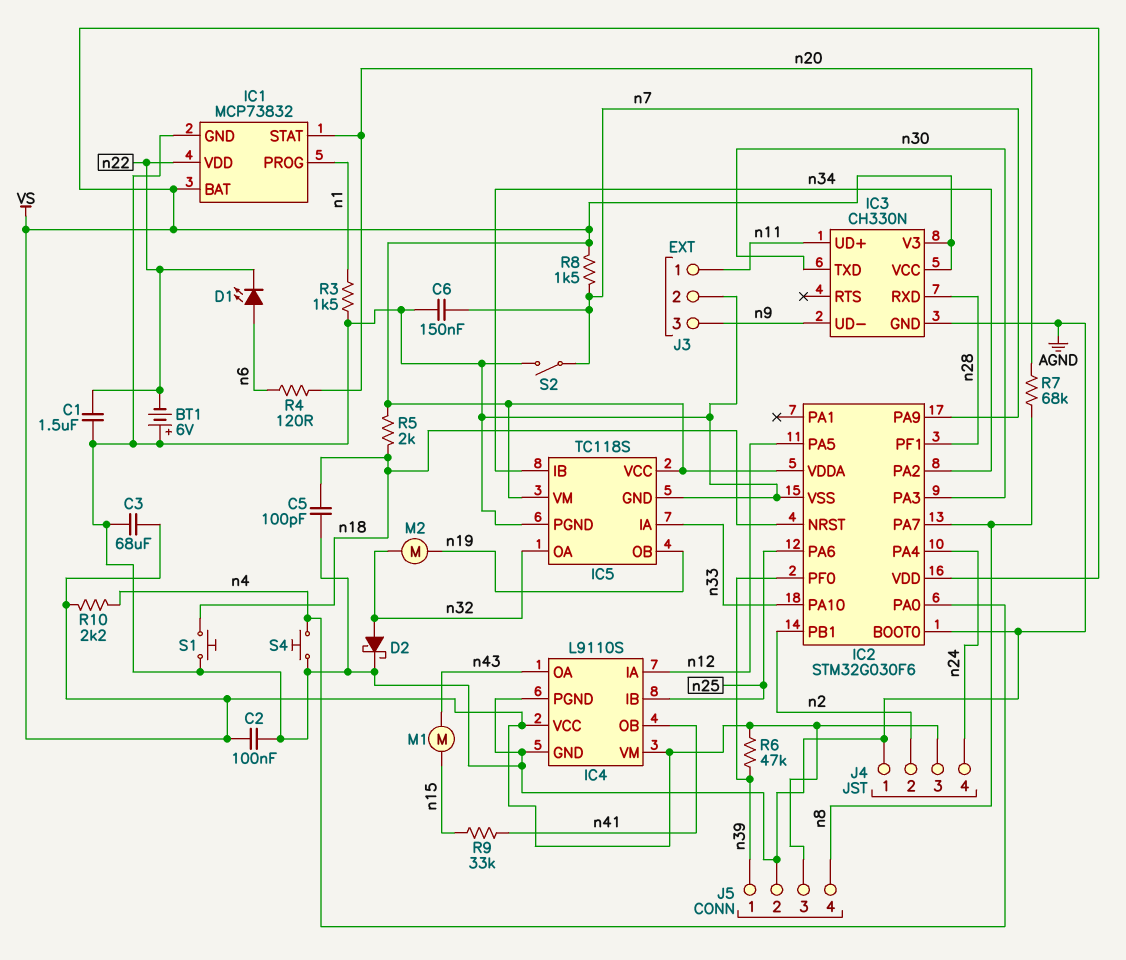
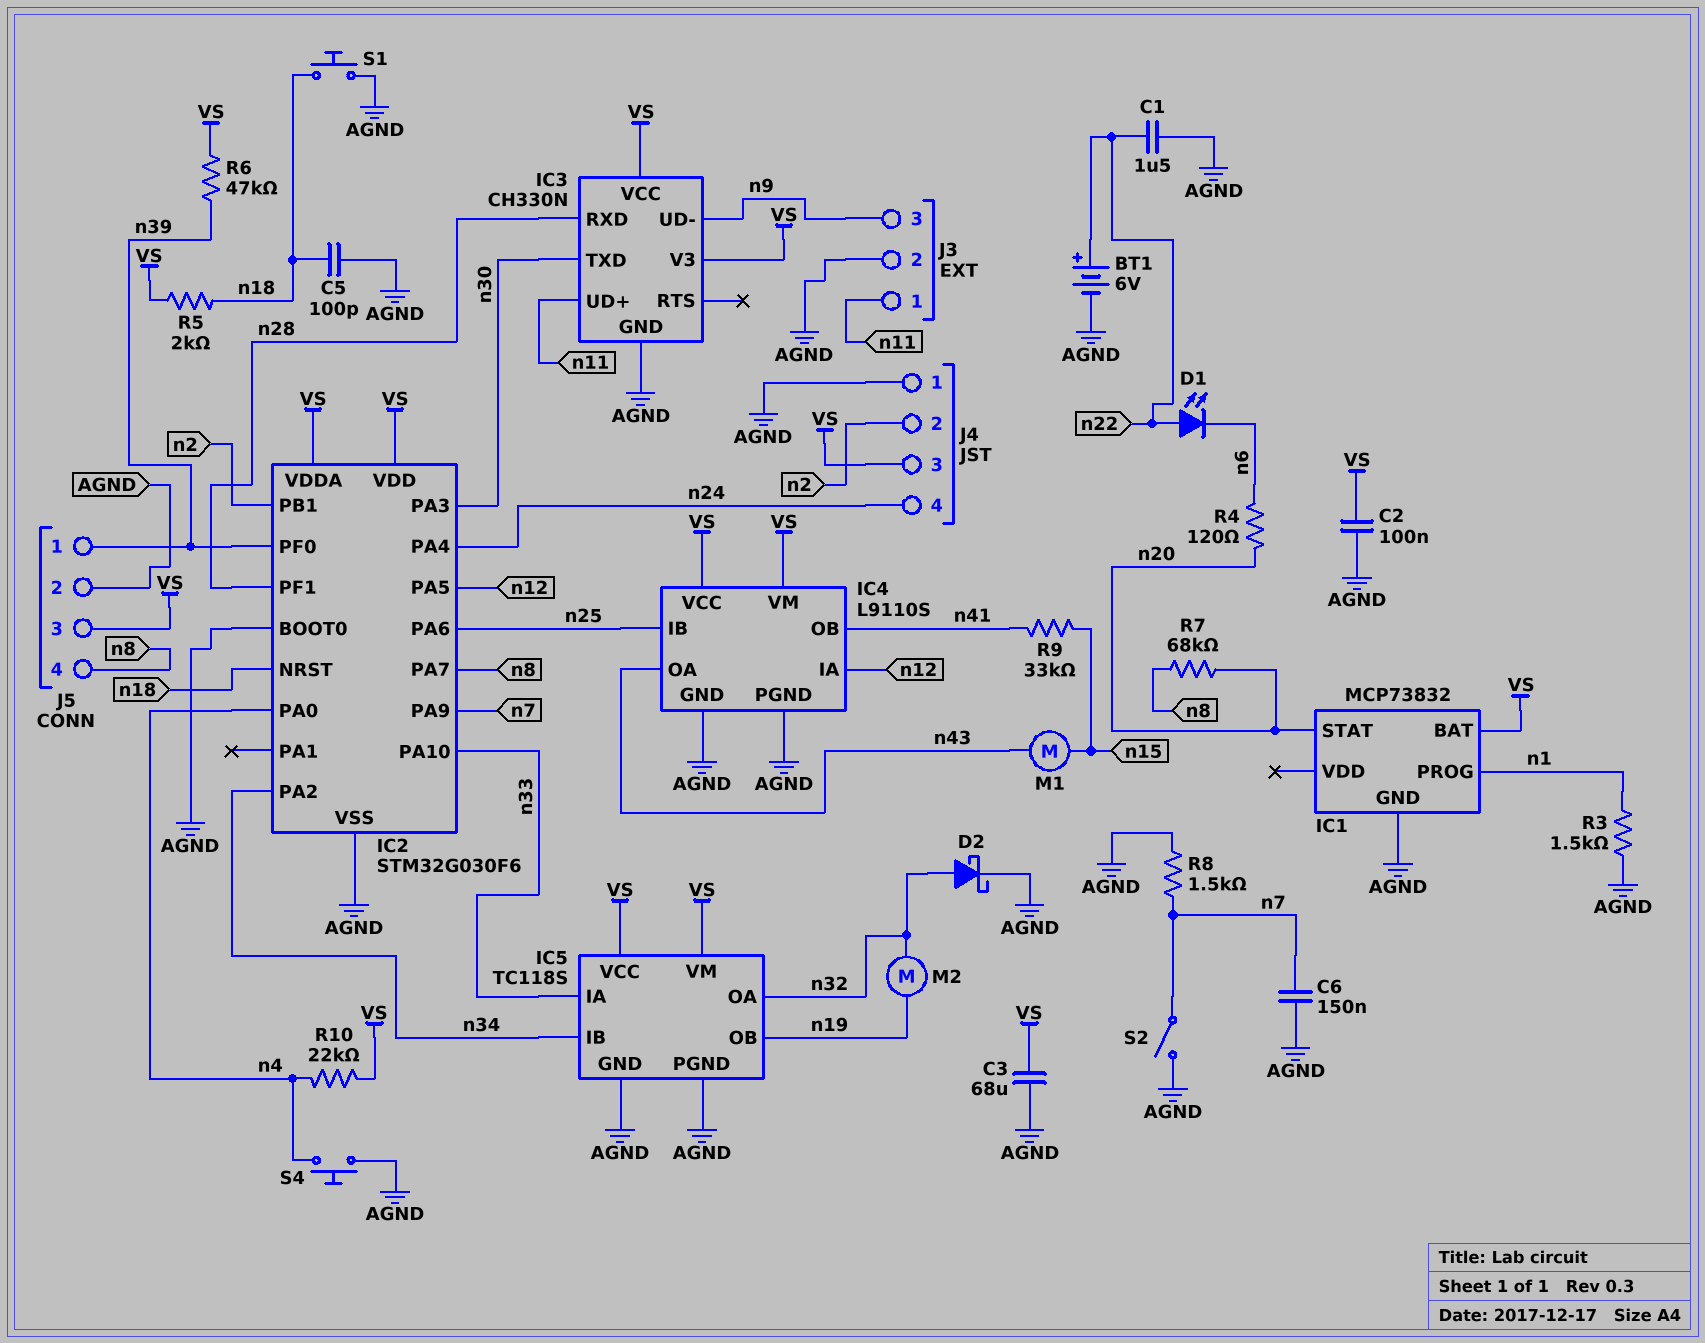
BT1: 6V (plus AGND, minus n22) -> 6V (plus n22, minus AGND)
D1: LED (A n6, K n22) -> LED (A n22, K n6)
IC1 pin VDD: n22 -> none
R8: 1.5k (VS, n7) -> 1.5k (AGND, n7)
R10: 2.2k (VS, n4) -> 22k (VS, n4)

